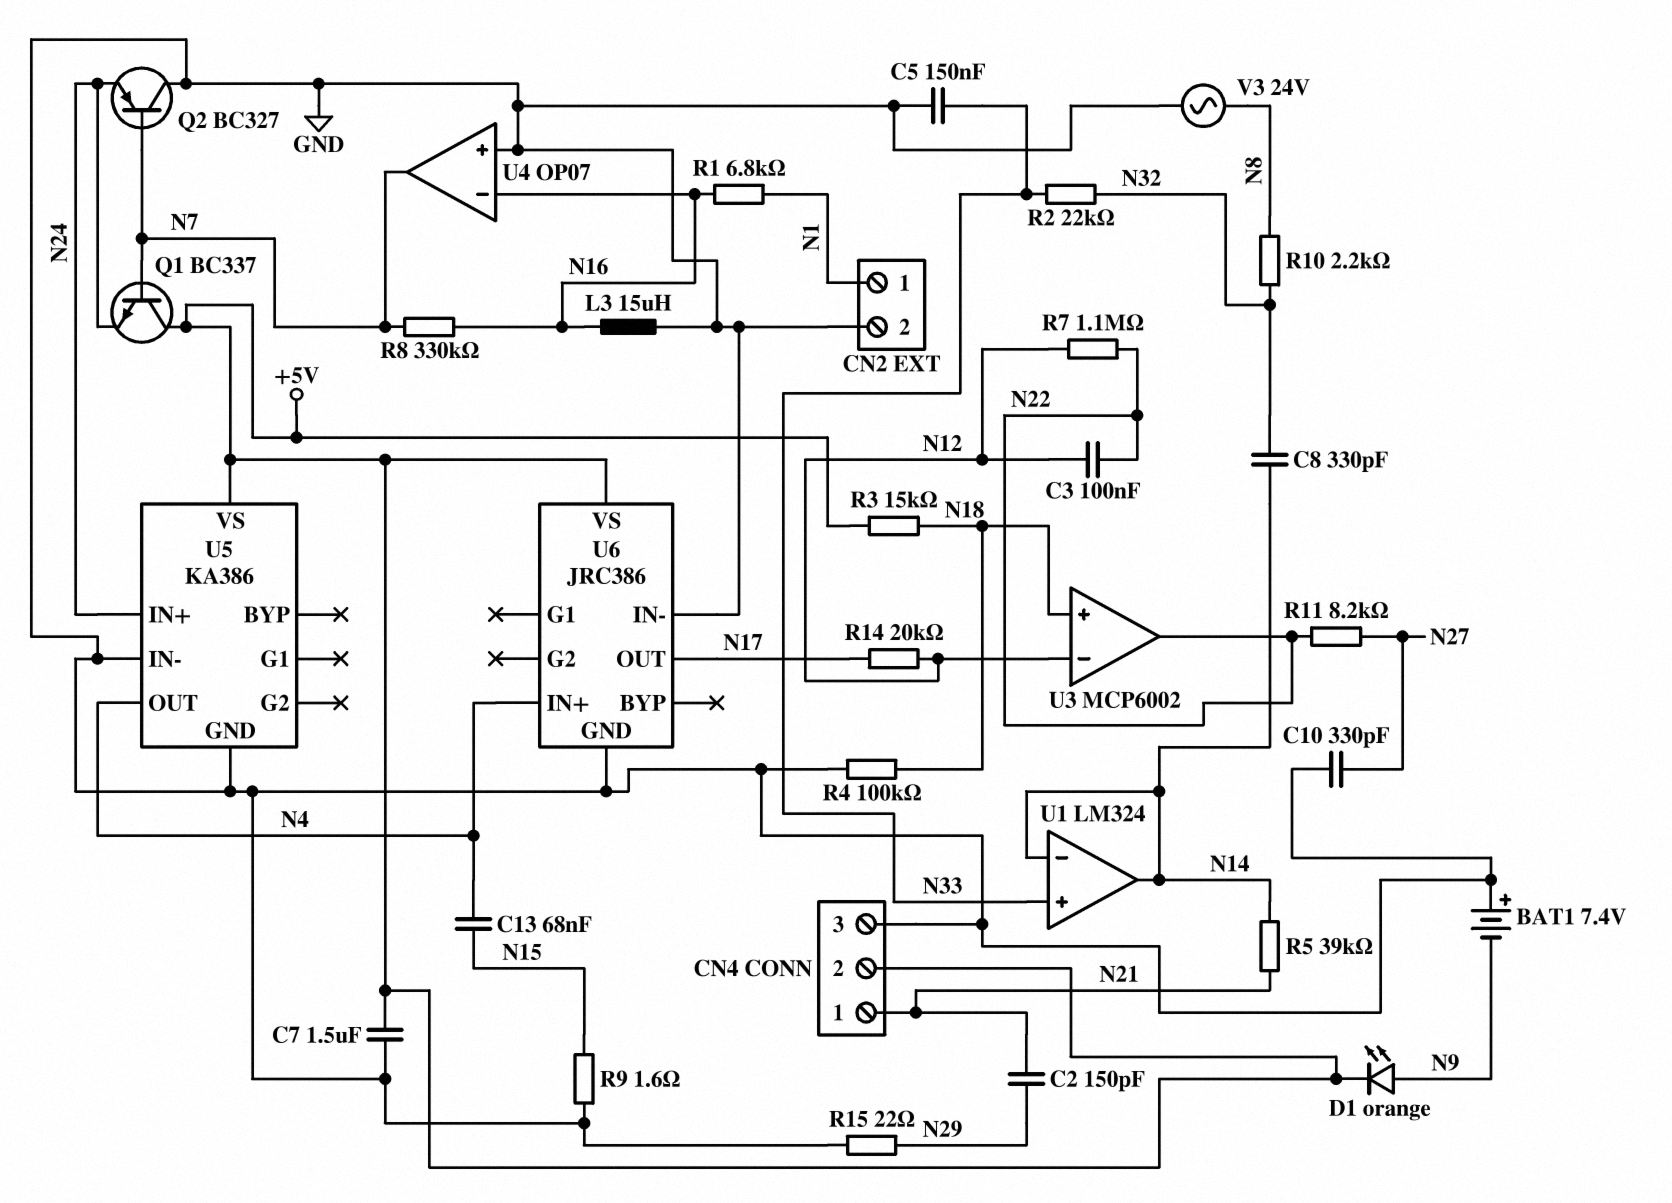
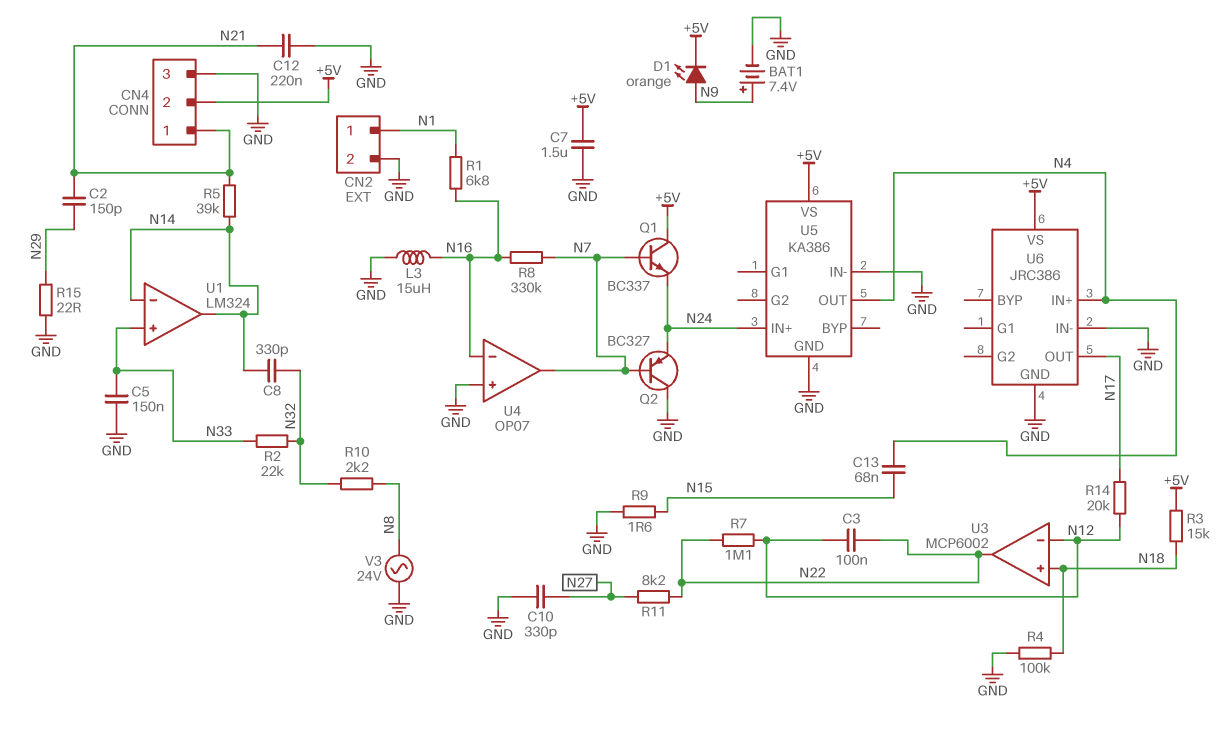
BAT1: 7.4V (plus GND, minus N9) -> 7.4V (plus N9, minus GND)
C12: none -> 220nF (GND, N21)

